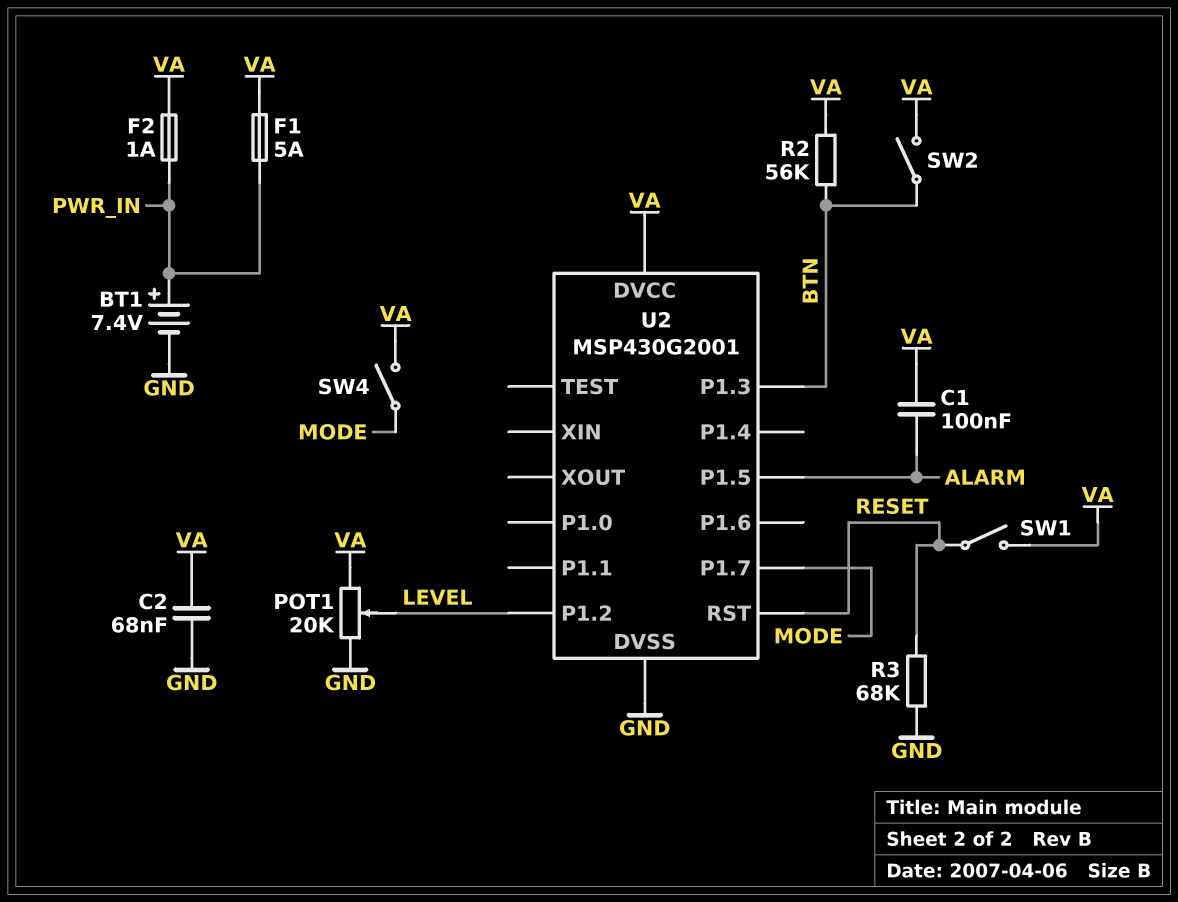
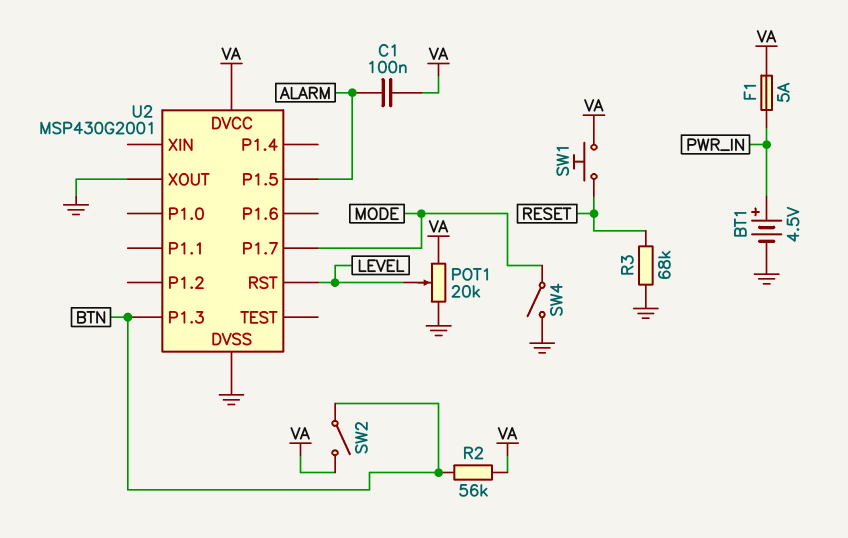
BT1: 7.4V (plus PWR_IN, minus GND) -> 4.5V (plus PWR_IN, minus GND)
C2: 68nF (GND, VA) -> none
F2: 1A (PWR_IN, VA) -> none
SW1: switch (RESET, VA) -> button (RESET, VA)
SW4: switch (MODE, VA) -> switch (GND, MODE)
U2 pin P1.2: LEVEL -> none
U2 pin RST: RESET -> LEVEL
U2 pin XOUT: none -> GND

